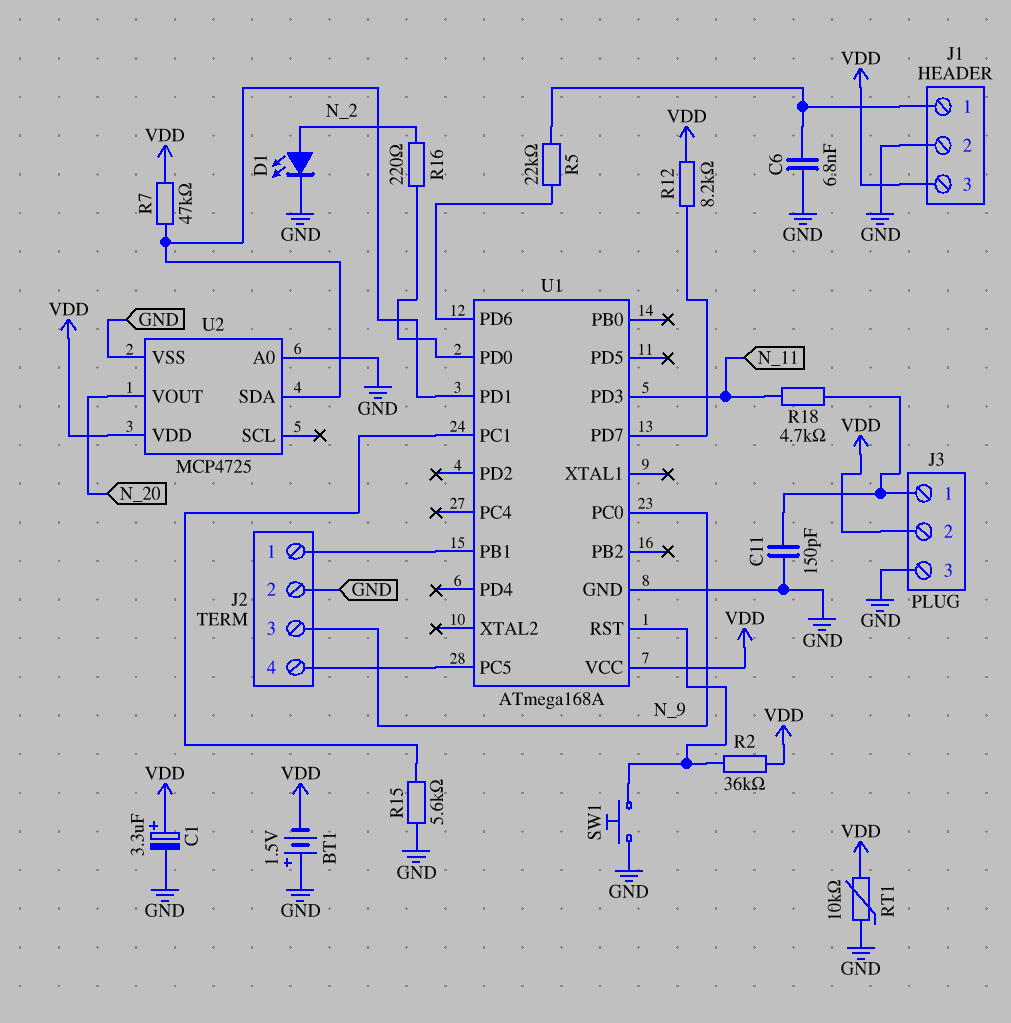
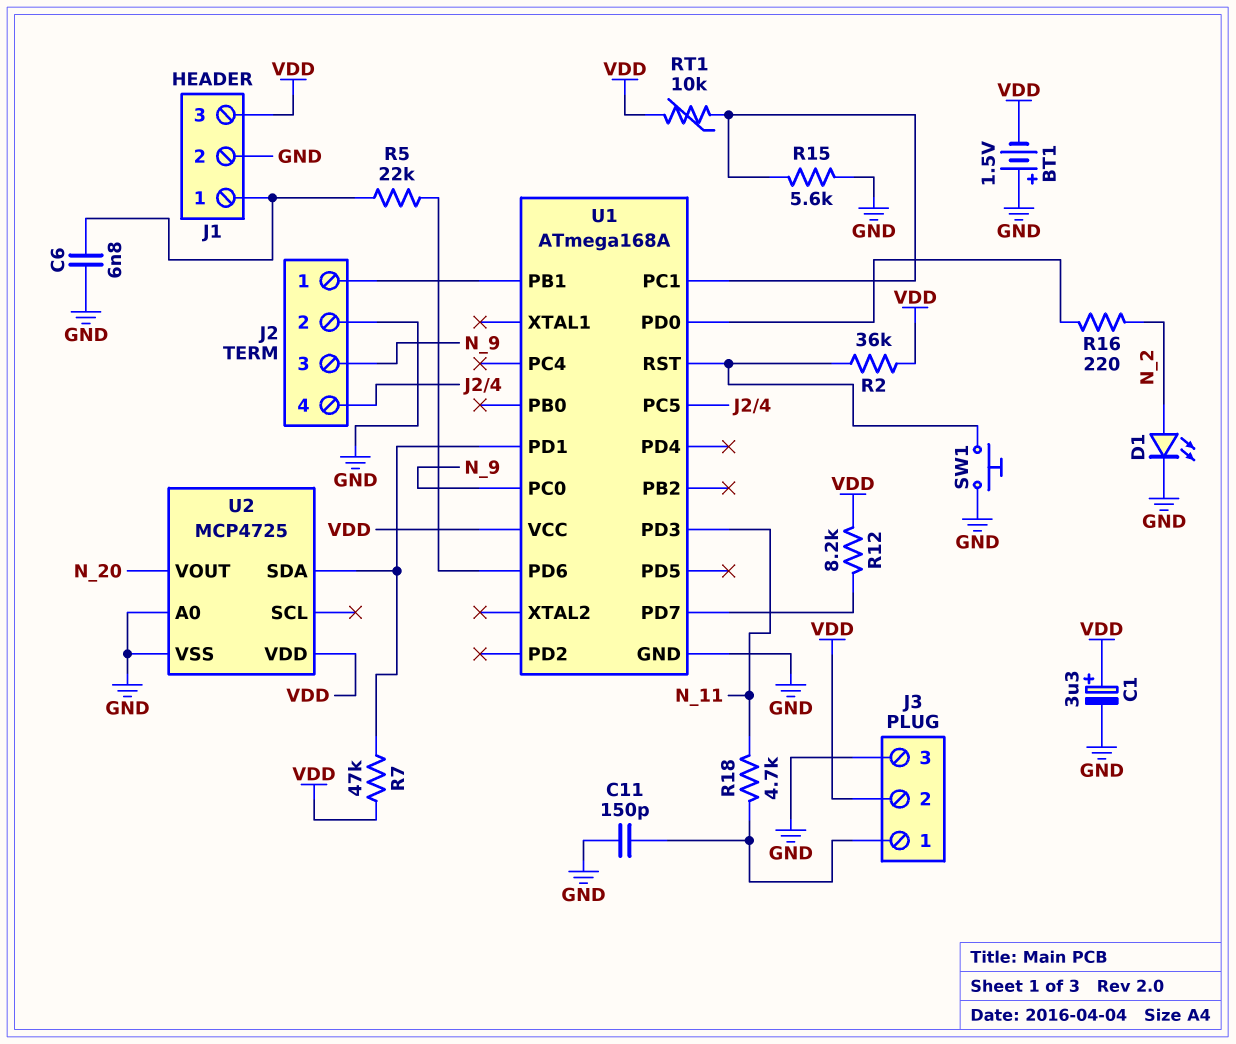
RT1: 10k (GND, VDD) -> 10k (U1/PC1, VDD)

